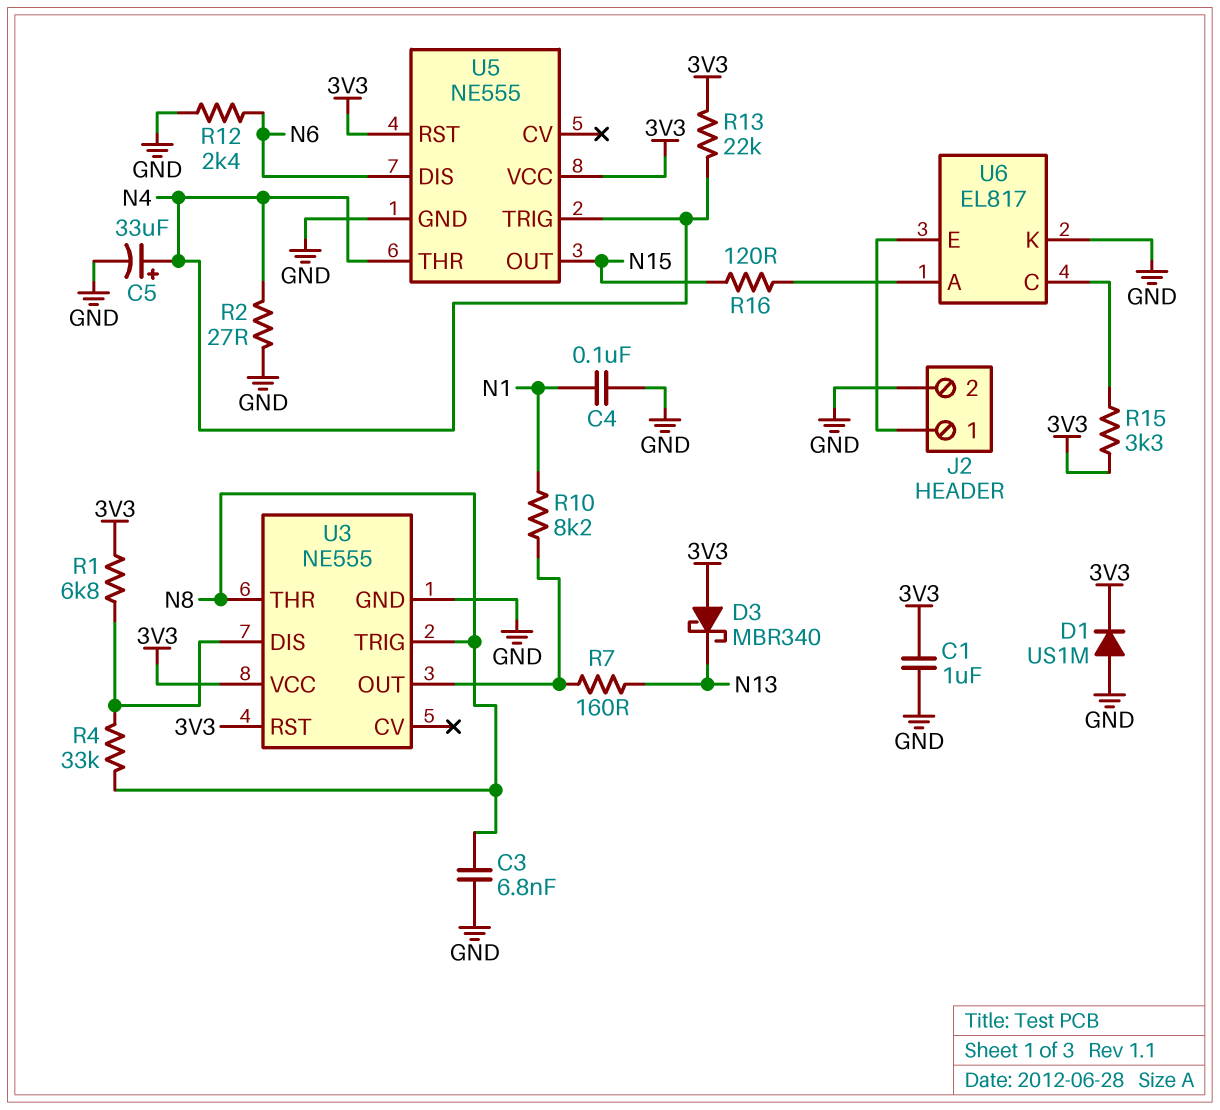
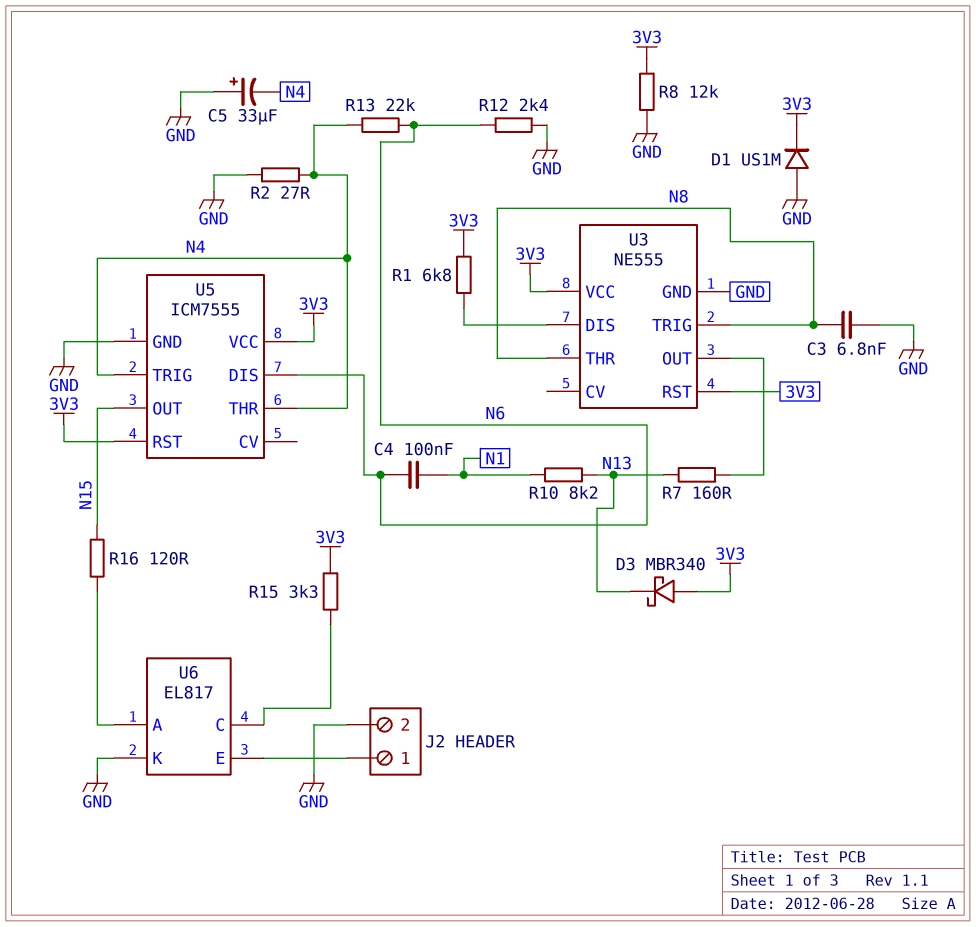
C1: 1uF (3V3, GND) -> none
C4: 100nF (GND, N1) -> 100nF (N1, N6)
C5: 33uF (plus N4, minus GND) -> 33uF (plus GND, minus N4)
R4: 33k (N8, U3/DIS) -> none
R8: none -> 12k (3V3, GND)
R10: 8.2k (N1, U3/OUT) -> 8.2k (N1, N13)
R13: 22k (3V3, N4) -> 22k (N4, N6)
U5: NE555 -> ICM7555

